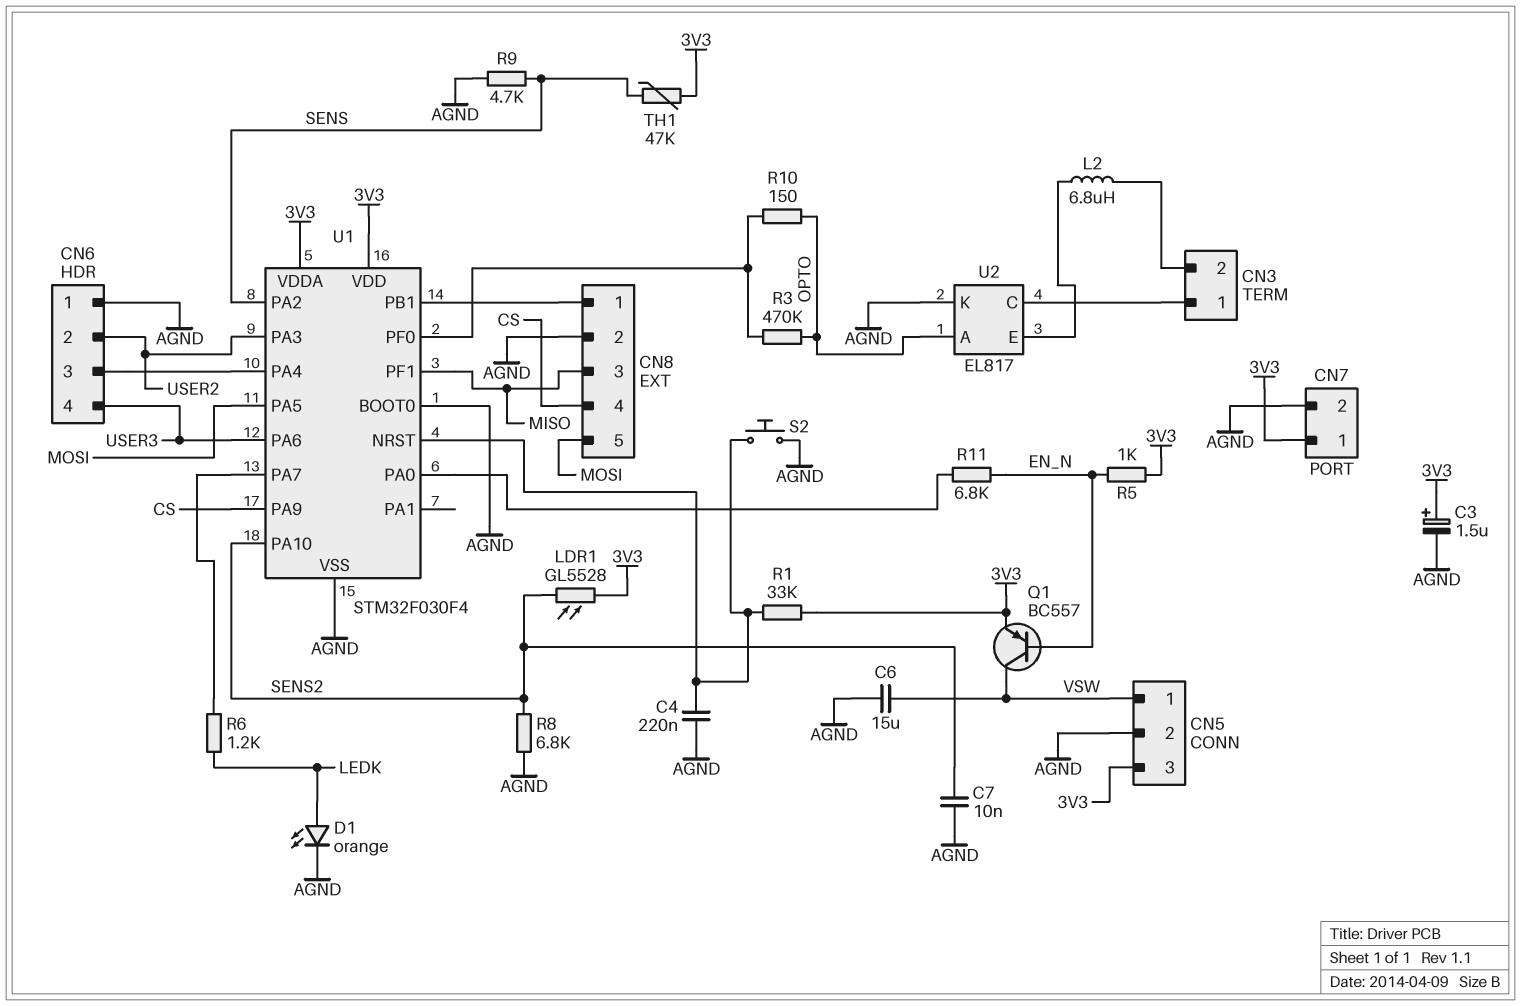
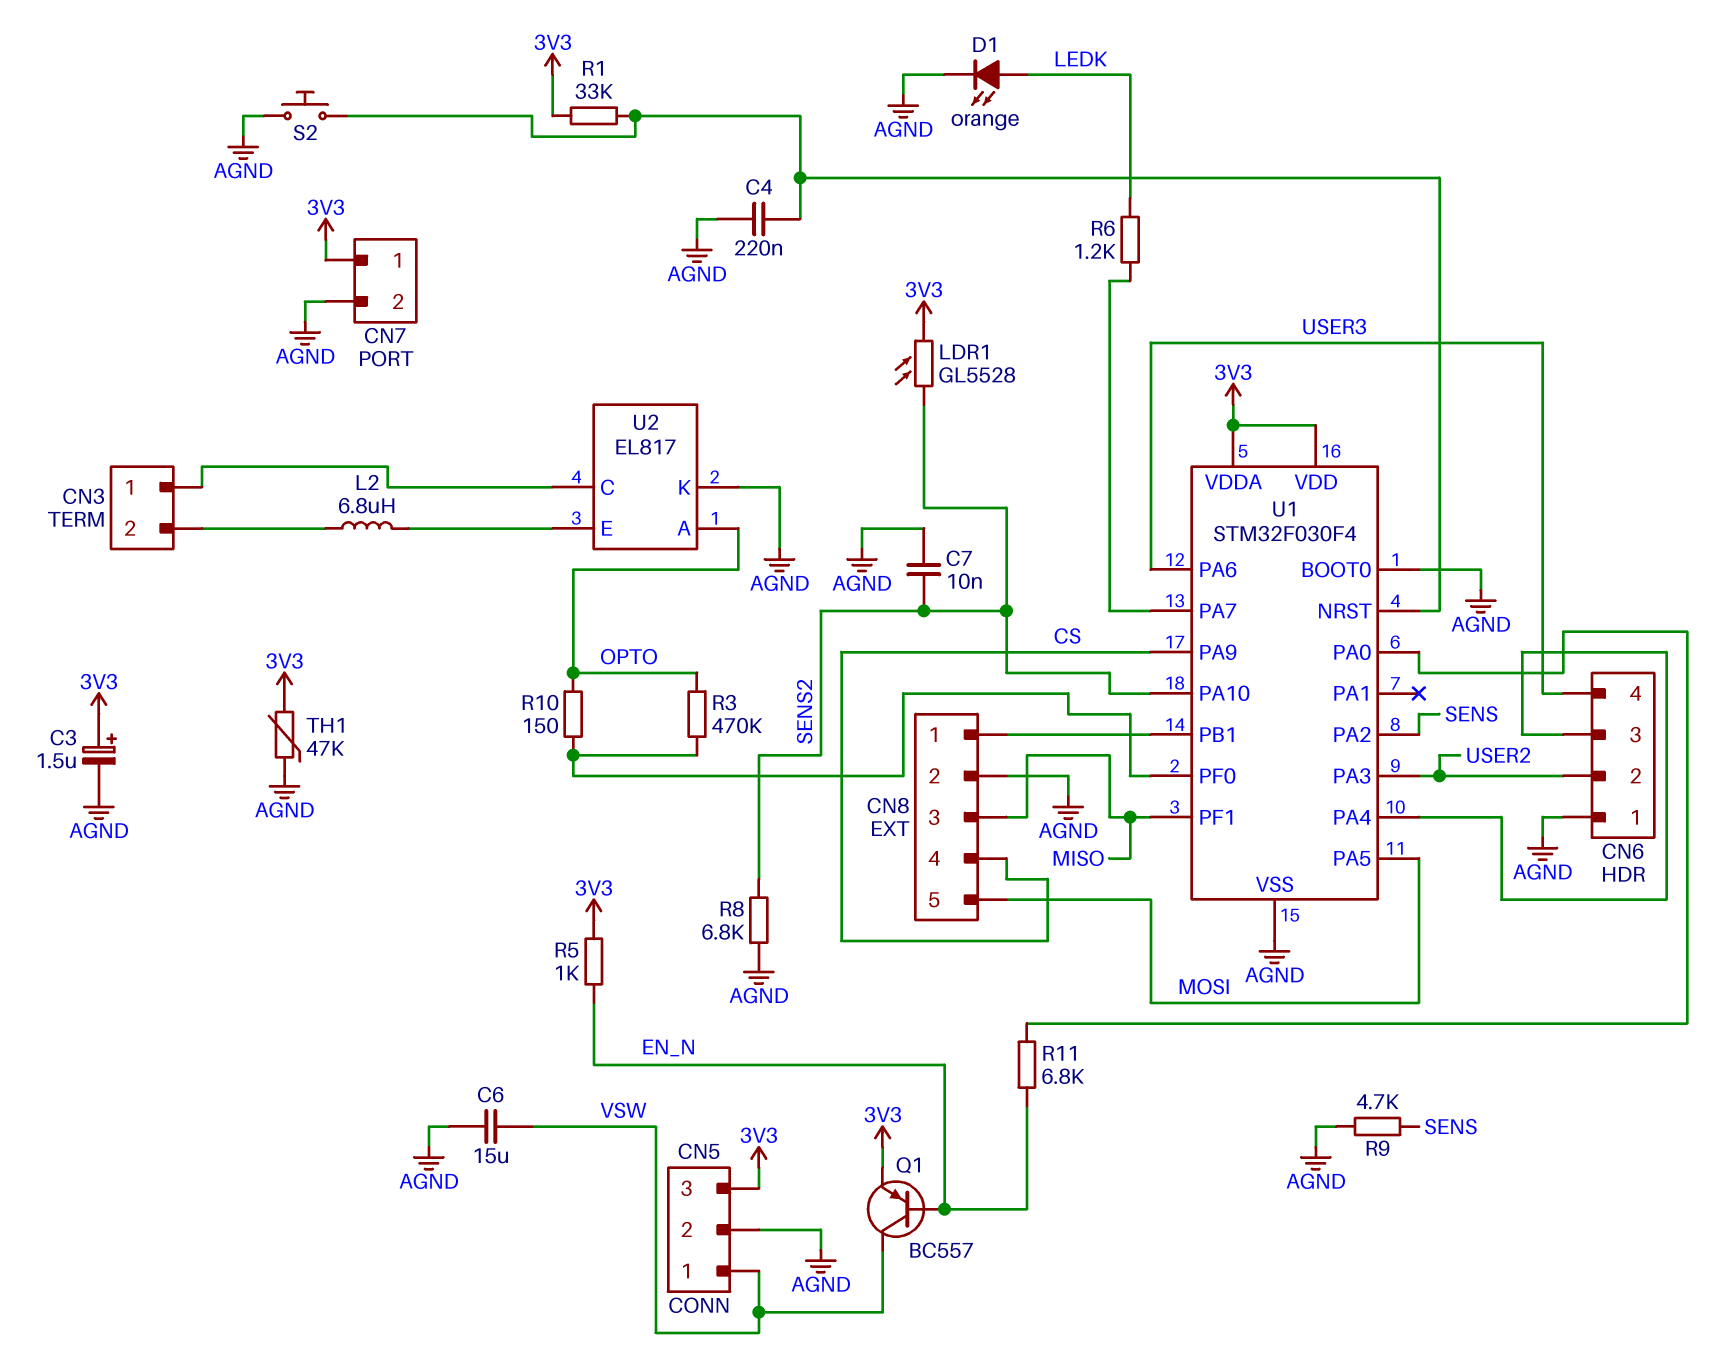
TH1: 47k (3V3, SENS) -> 47k (3V3, AGND)

